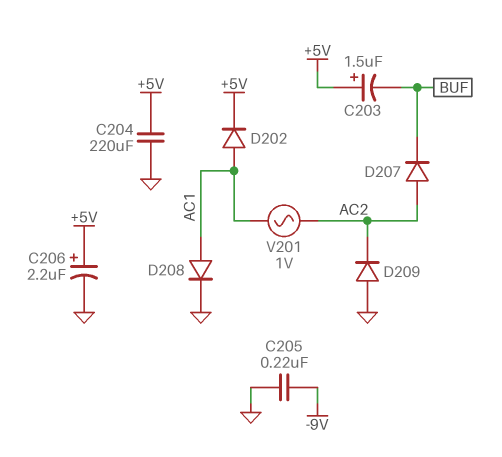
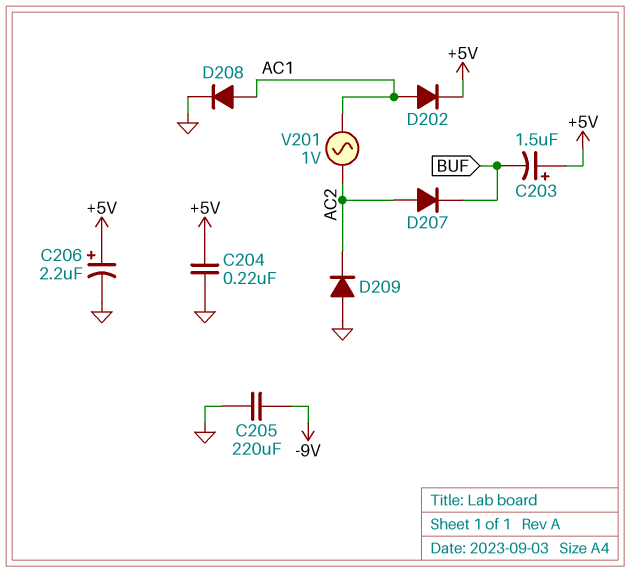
C204: 220uF (+5V, GND) -> 220nF (+5V, GND)
C205: 220nF (-9V, GND) -> 220uF (-9V, GND)

